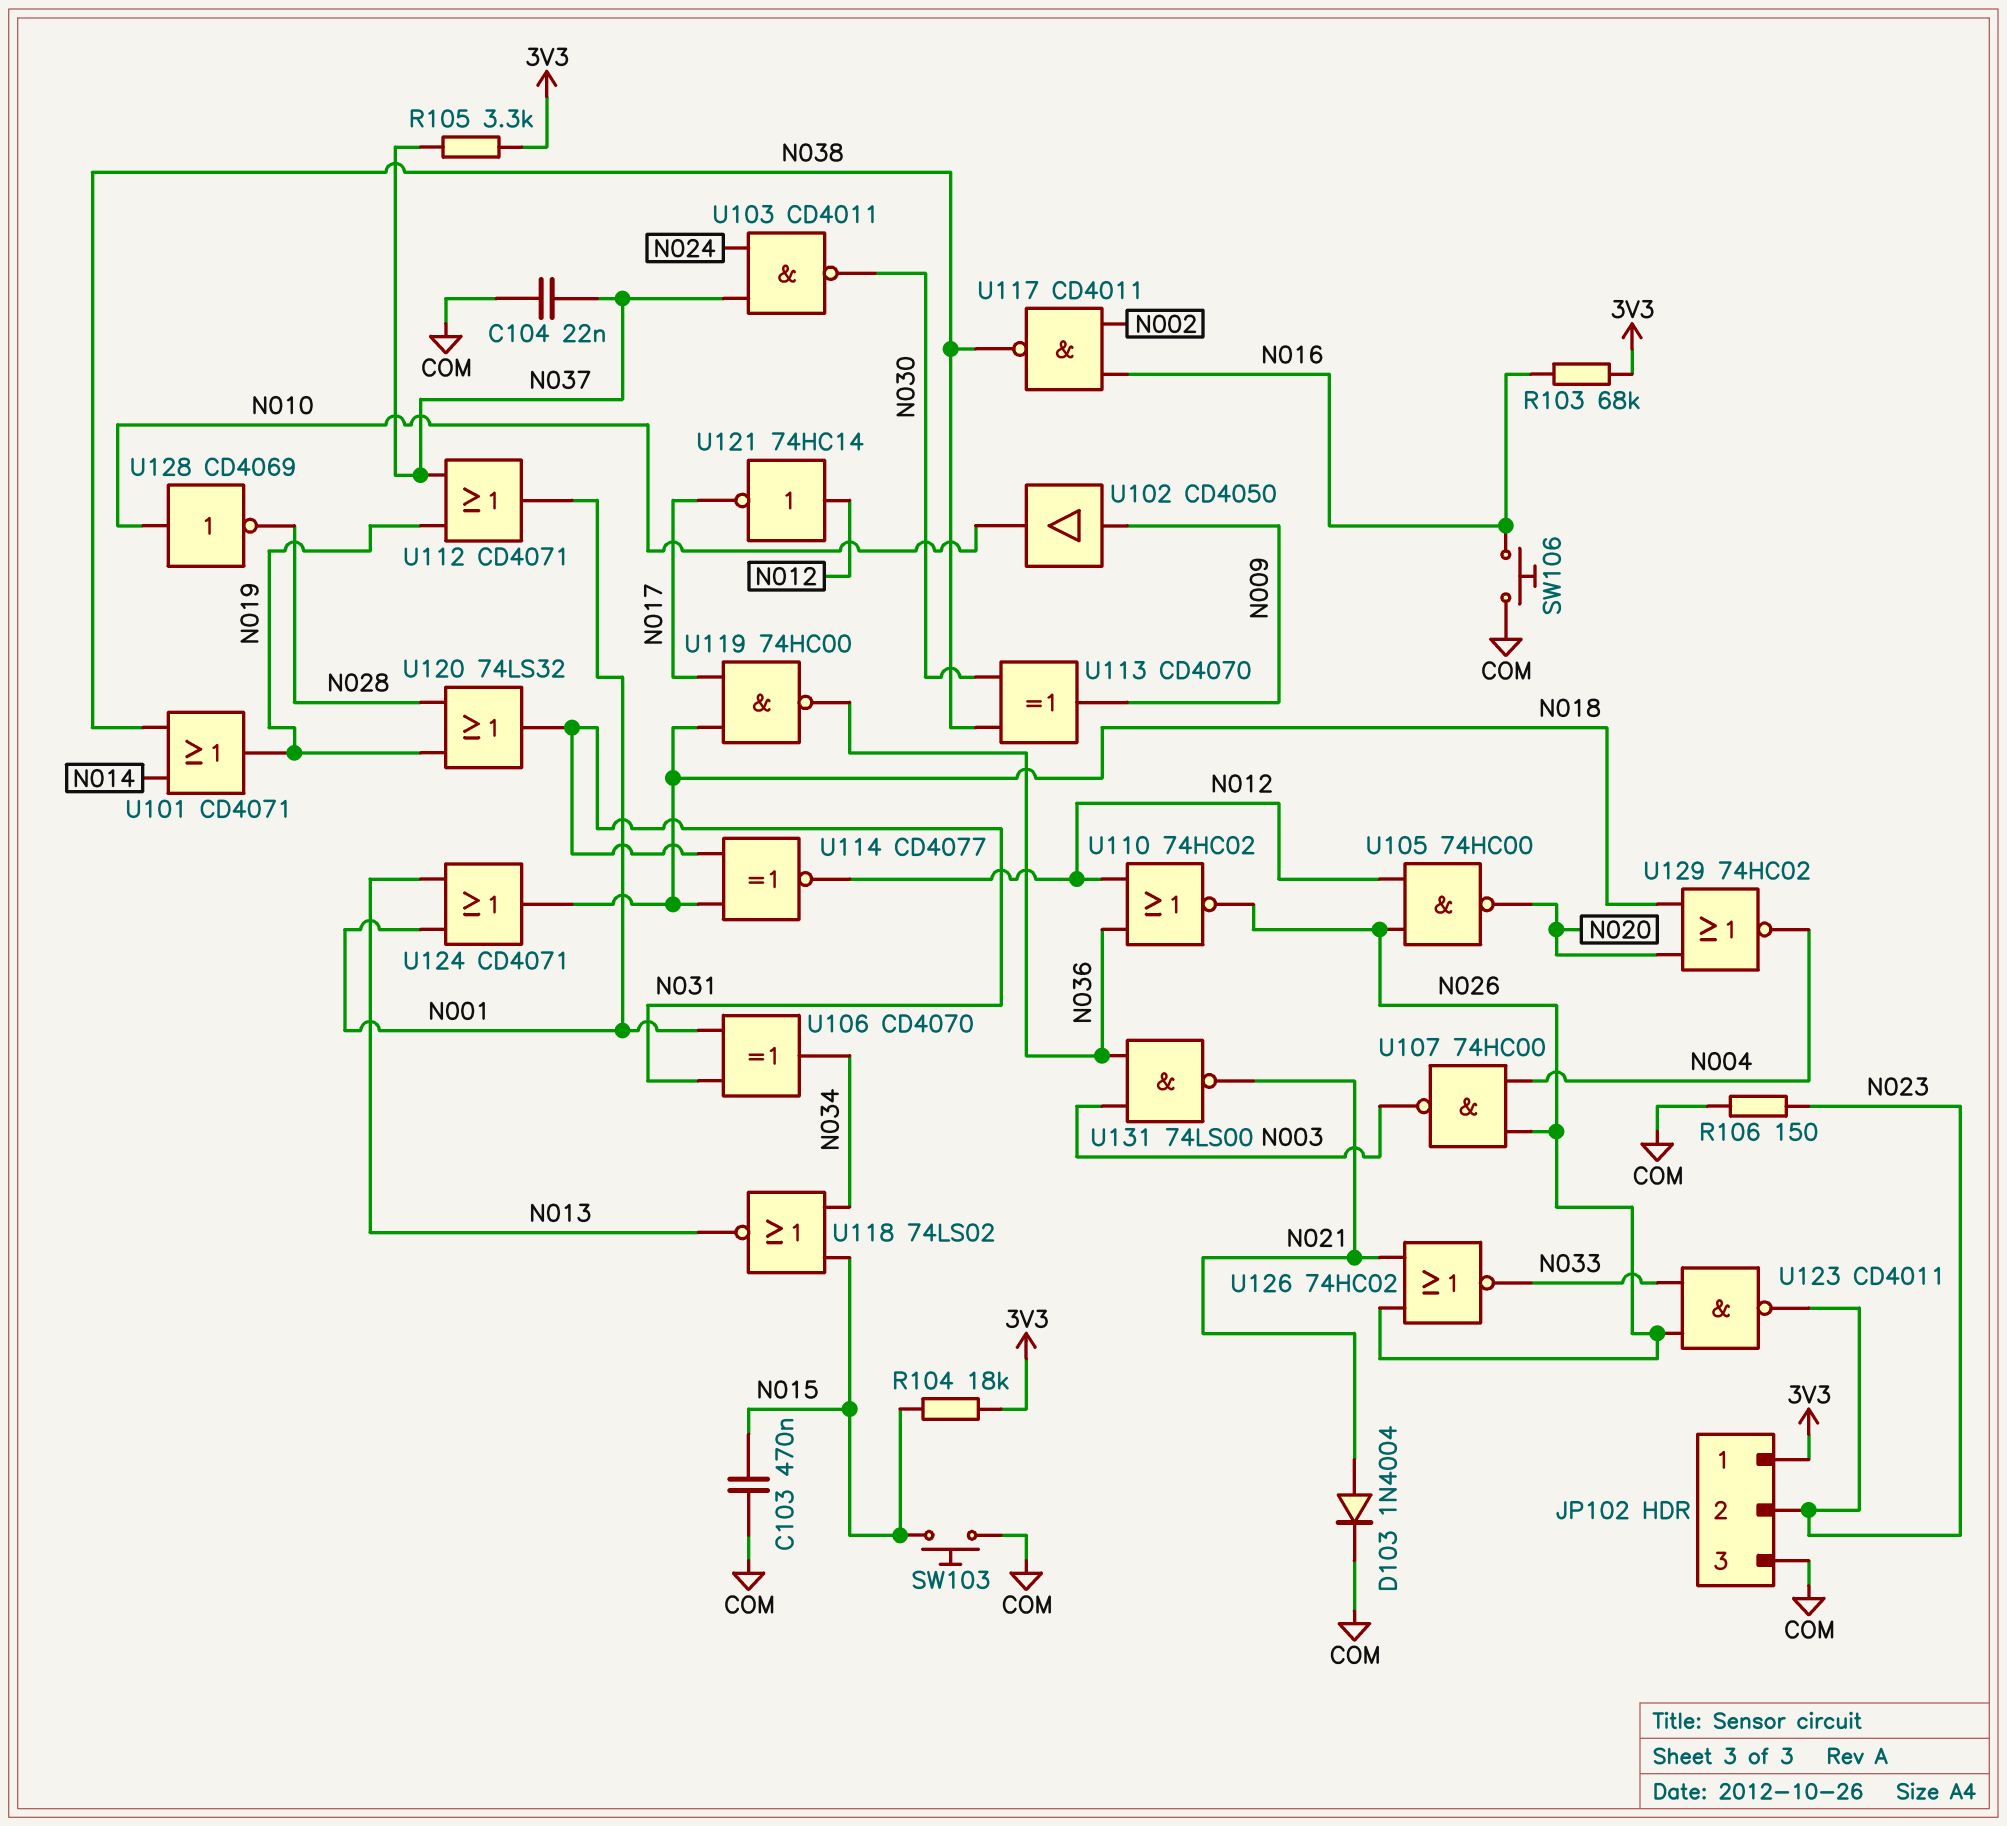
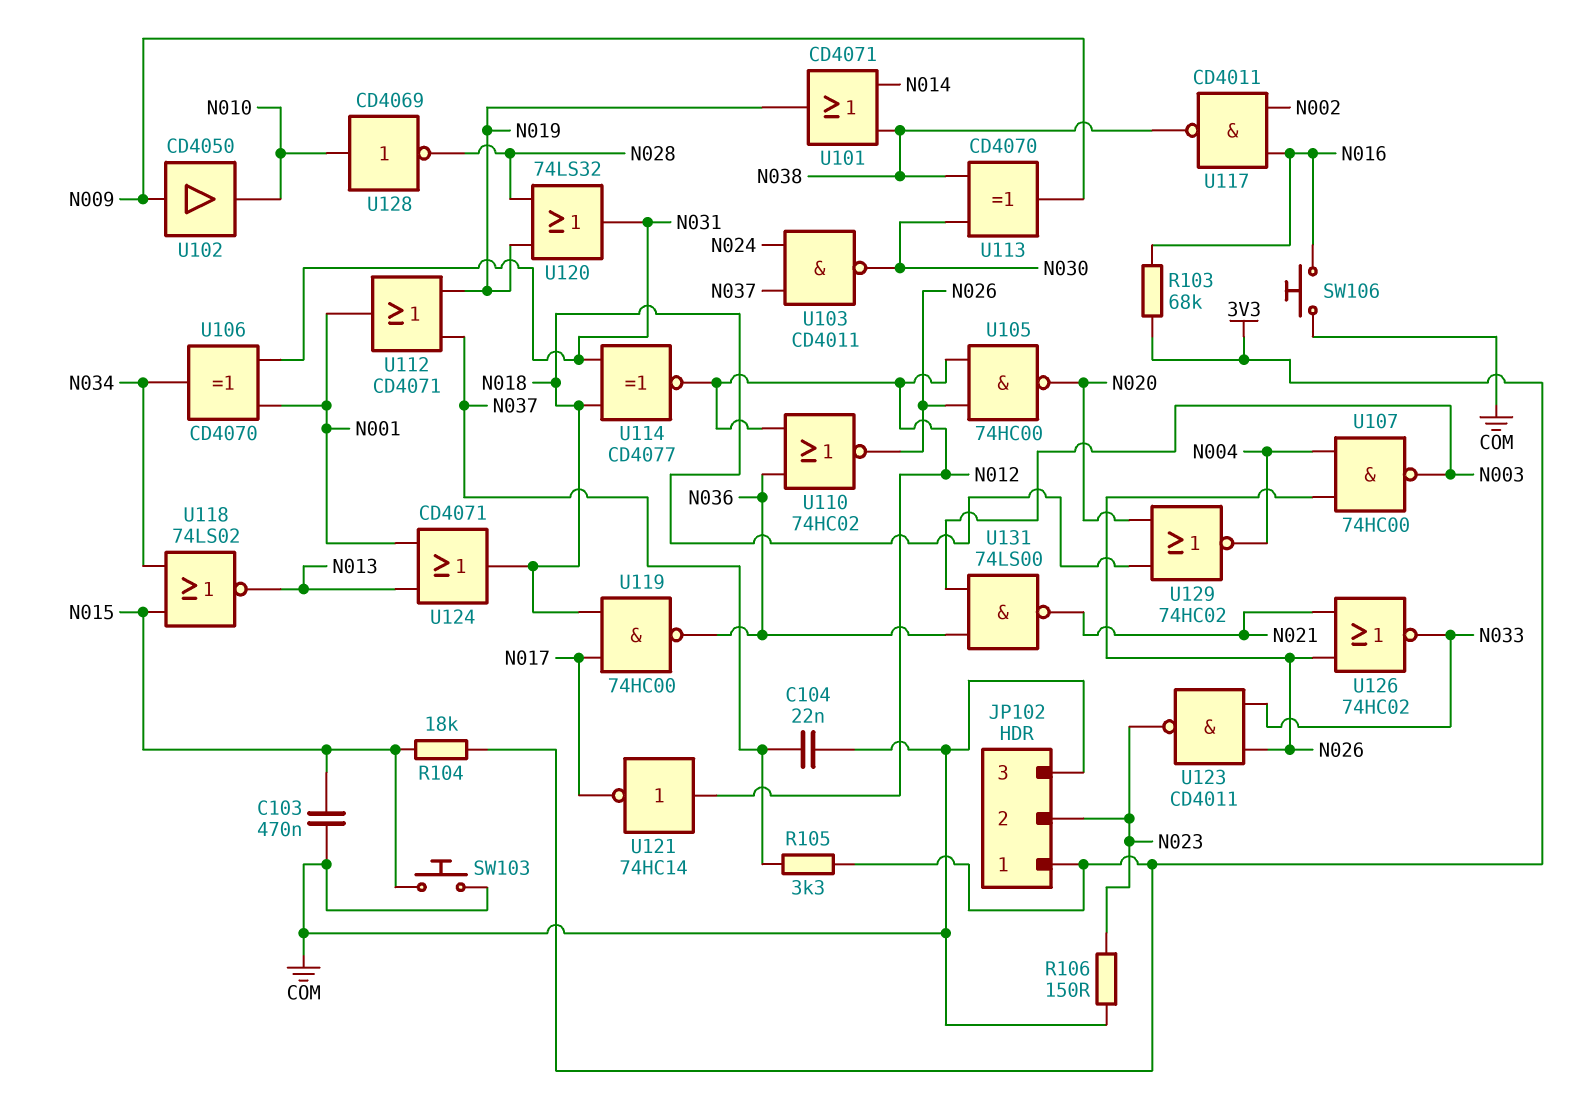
D103: diode 1N4004 (A N021, K COM) -> none

